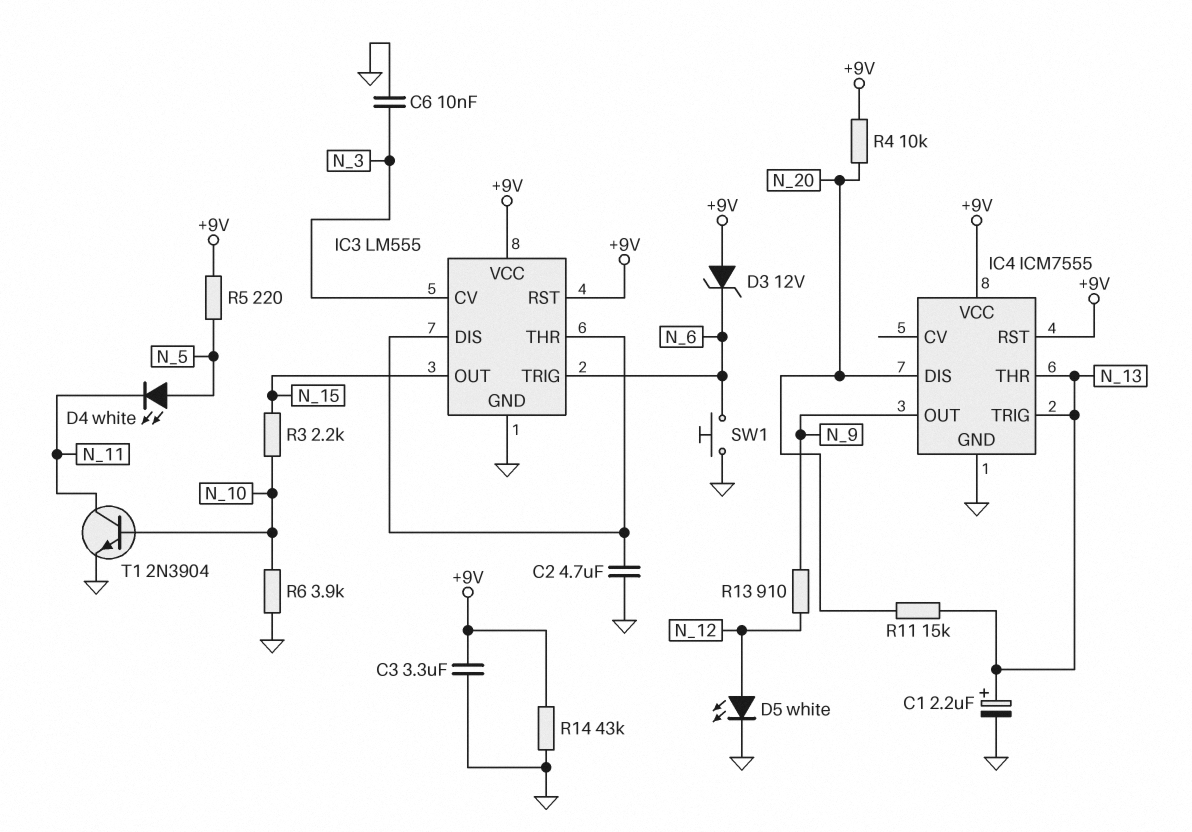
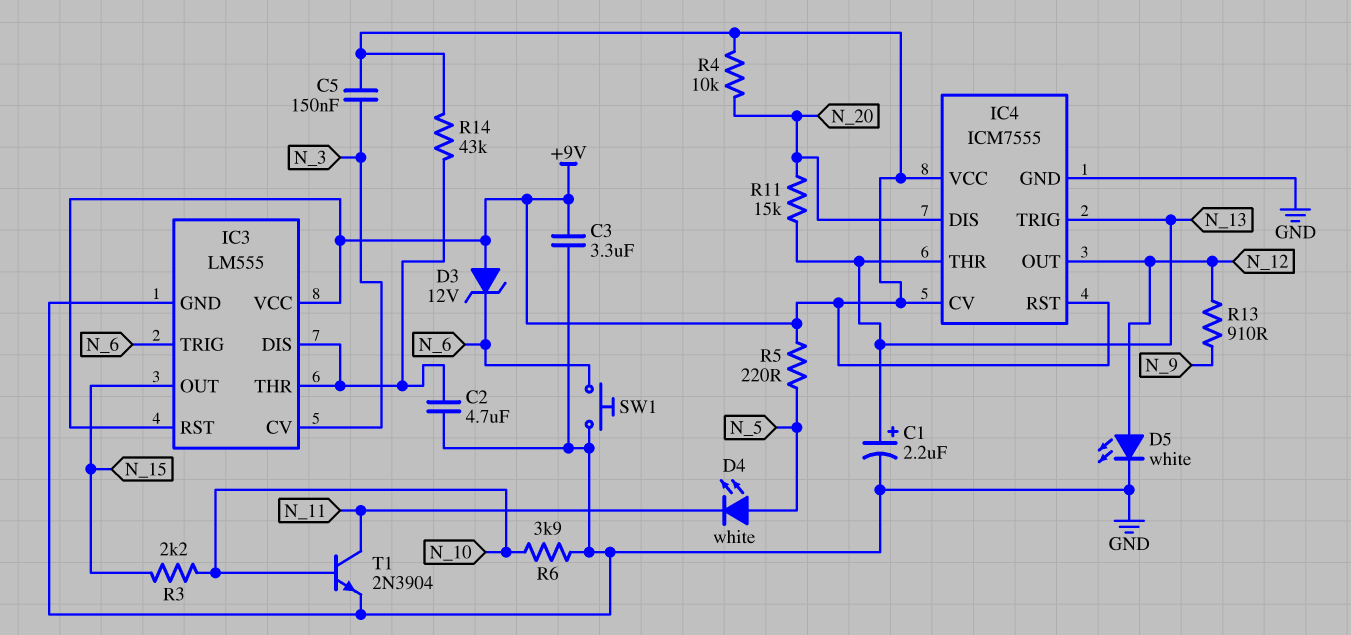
C5: none -> 150nF (+9V, N_3)
C6: 10nF (GND, N_3) -> none
IC4 pin CV: none -> +9V
IC4 pin OUT: N_9 -> N_12
R14: 43k (+9V, GND) -> 43k (+9V, IC3/DIS)

